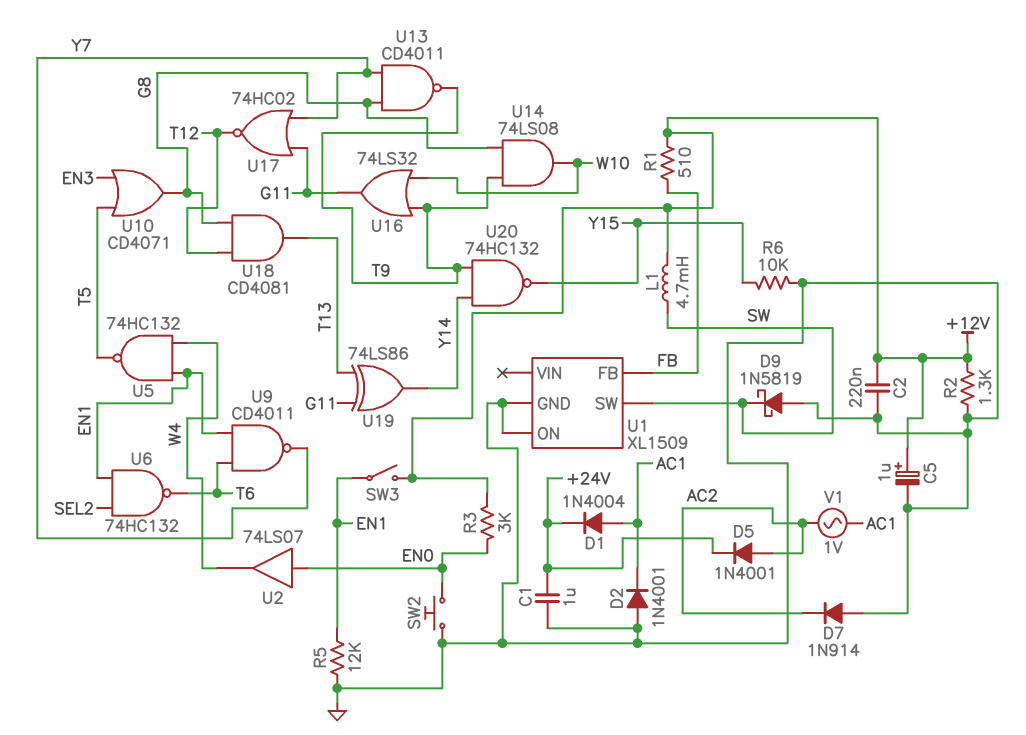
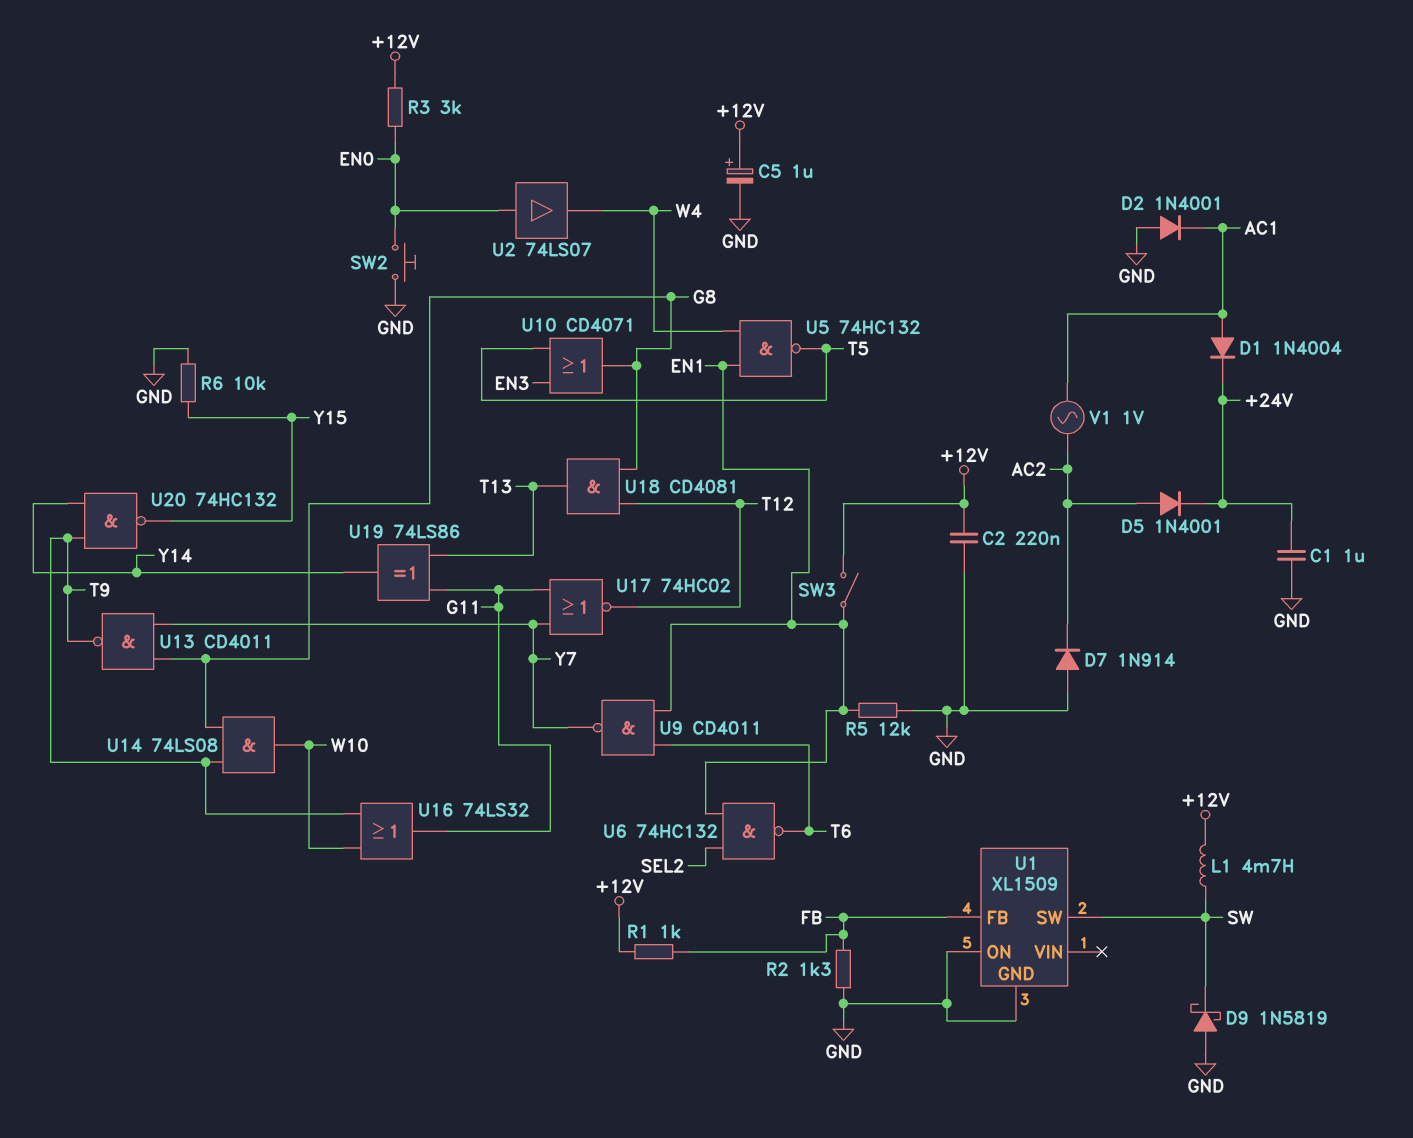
R1: 510 (+12V, FB) -> 1k (+12V, FB)
R2: 1.3k (+12V, GND) -> 1.3k (FB, GND)

